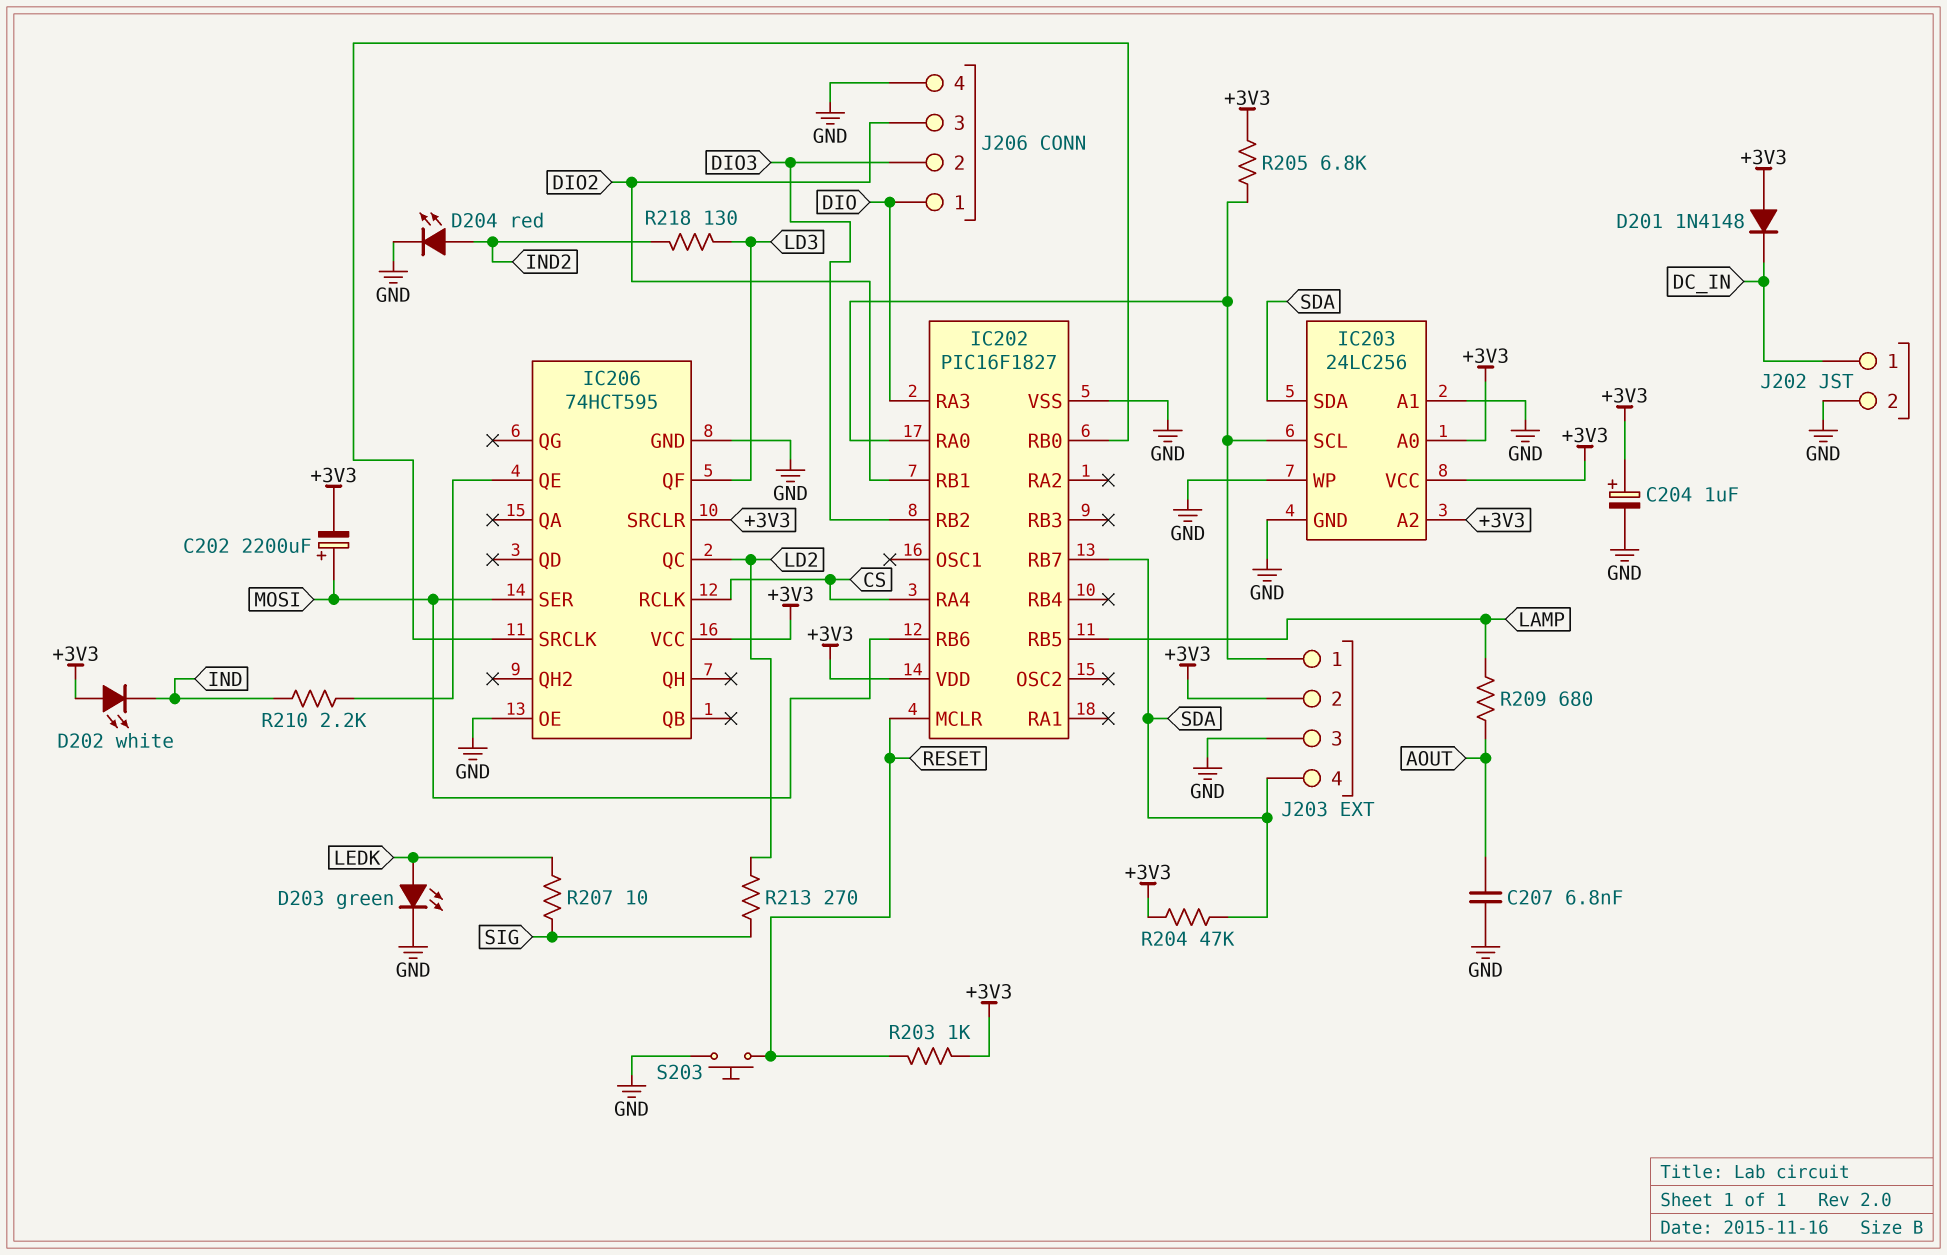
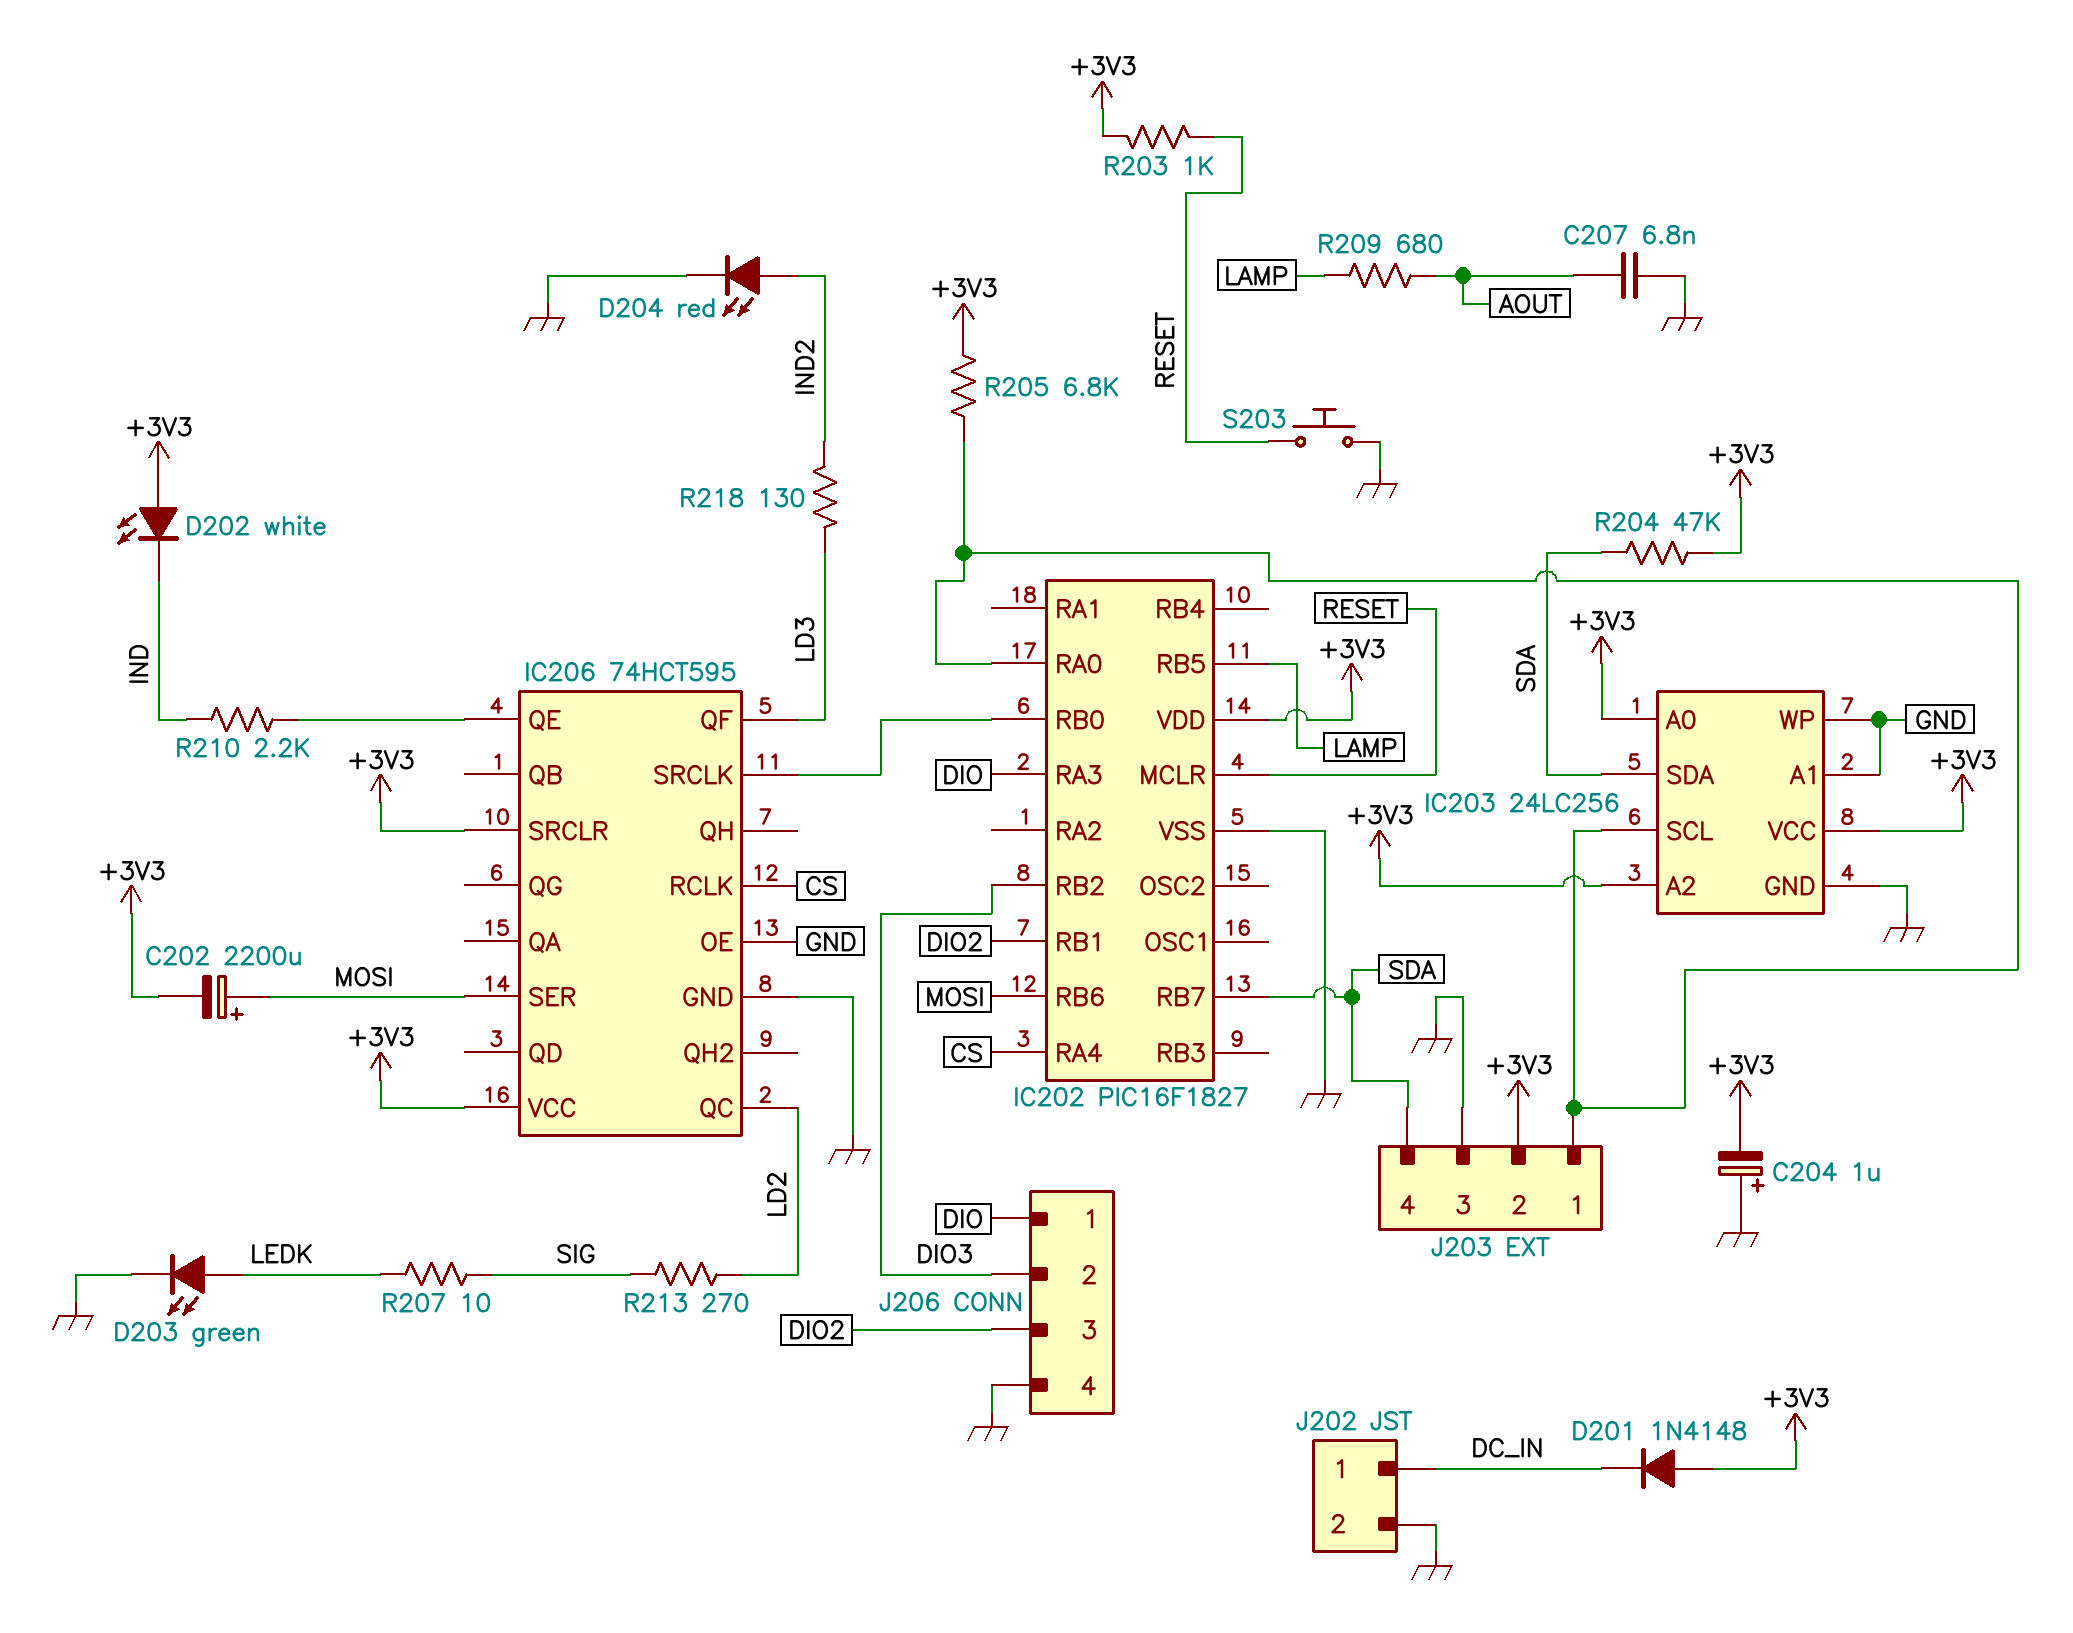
C204: 1uF (plus +3V3, minus GND) -> 1uF (plus GND, minus +3V3)

